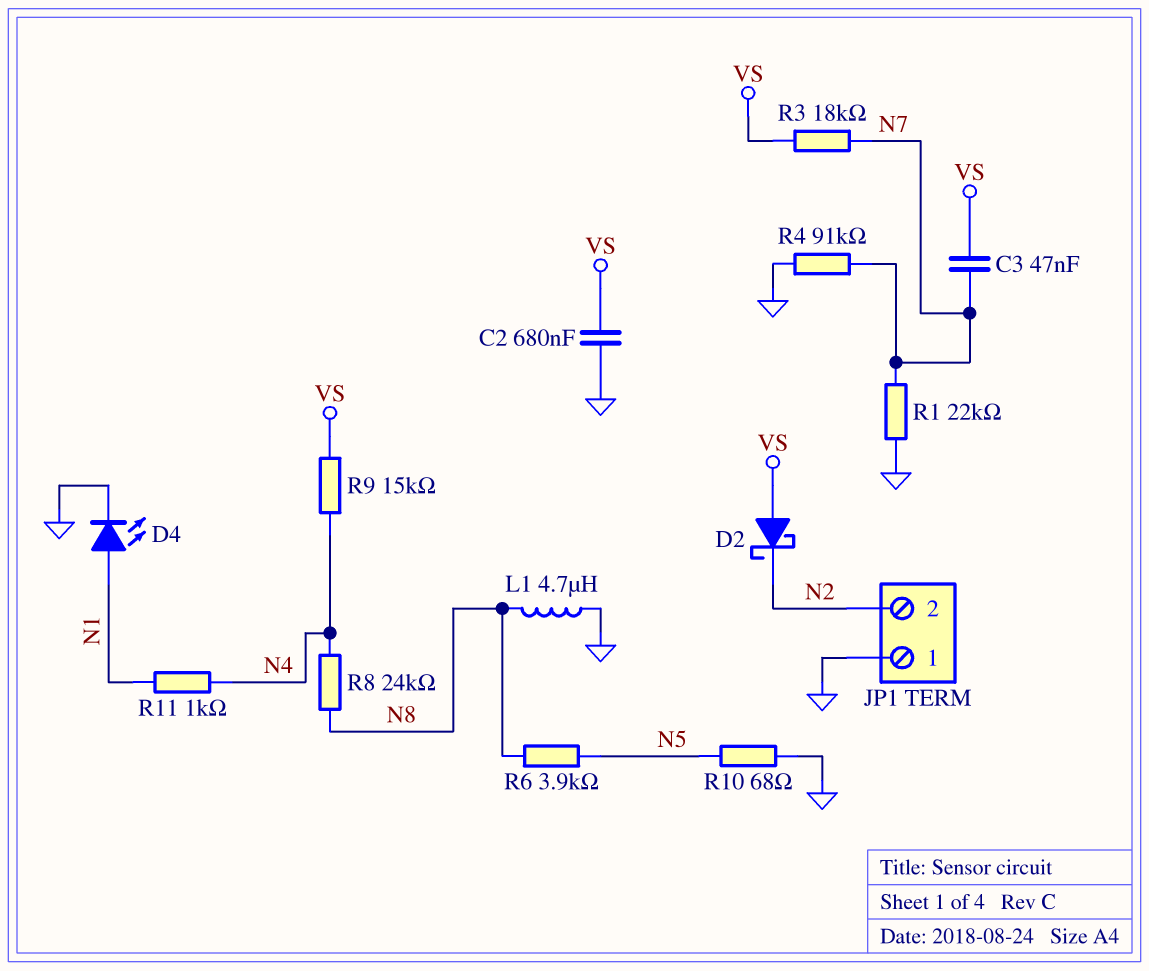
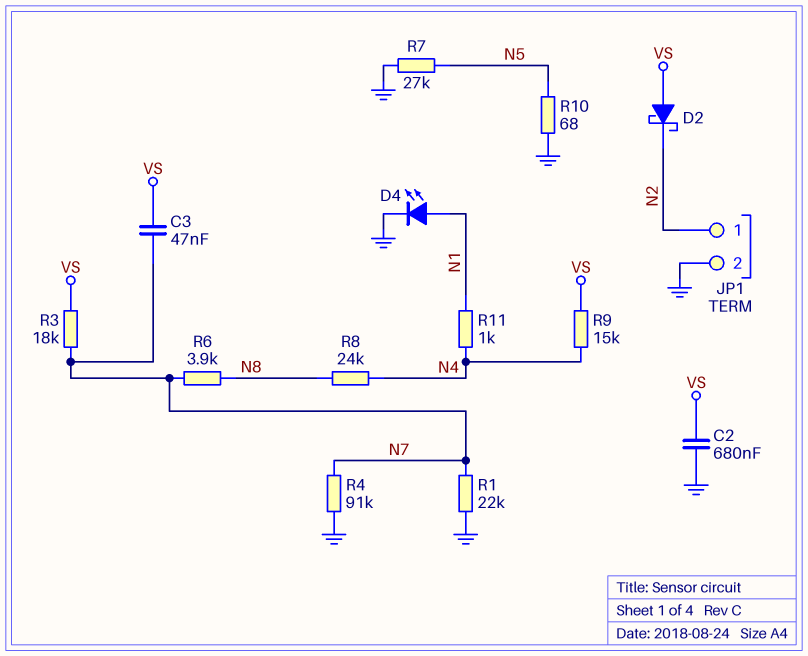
JP1 pin 1: GND -> N2
JP1 pin 2: N2 -> GND
L1: 4.7uH (GND, N8) -> none
R6: 3.9k (N5, N8) -> 3.9k (N7, N8)
R7: none -> 27k (GND, N5)

